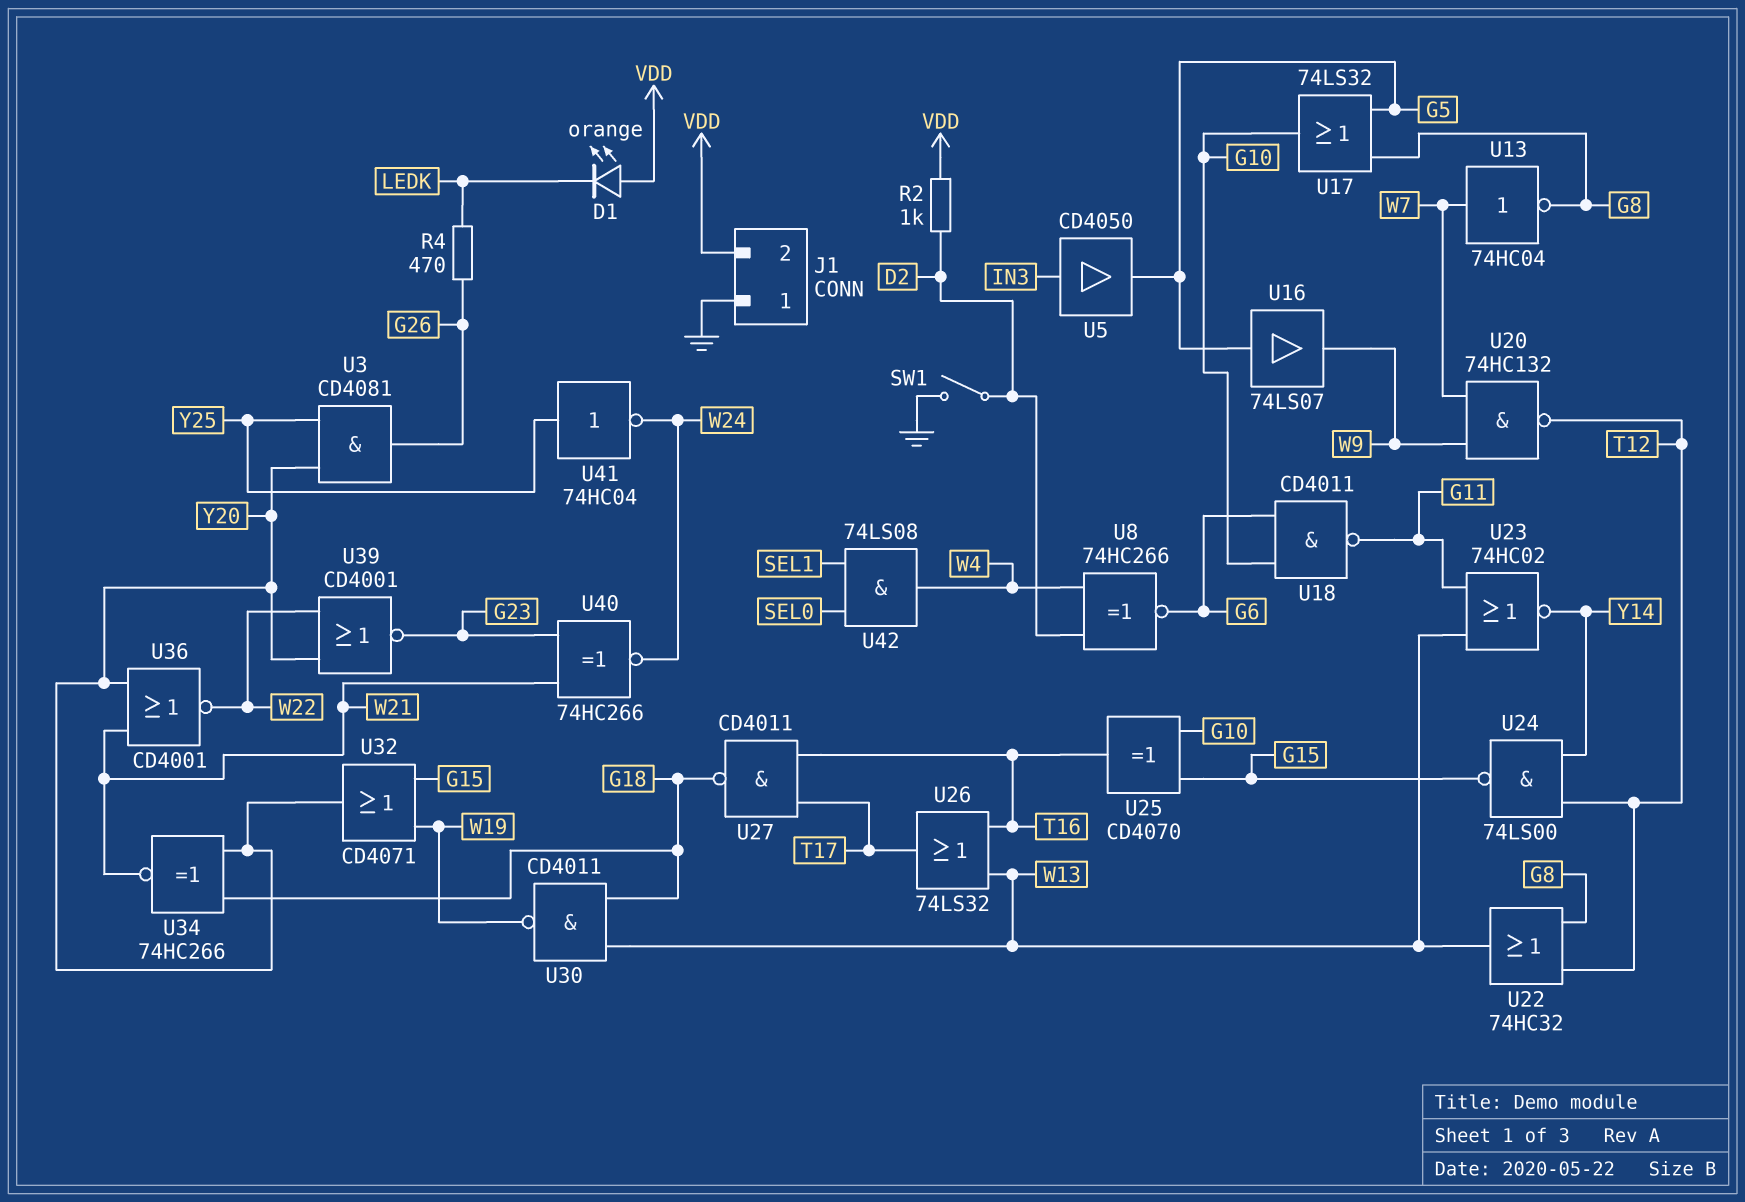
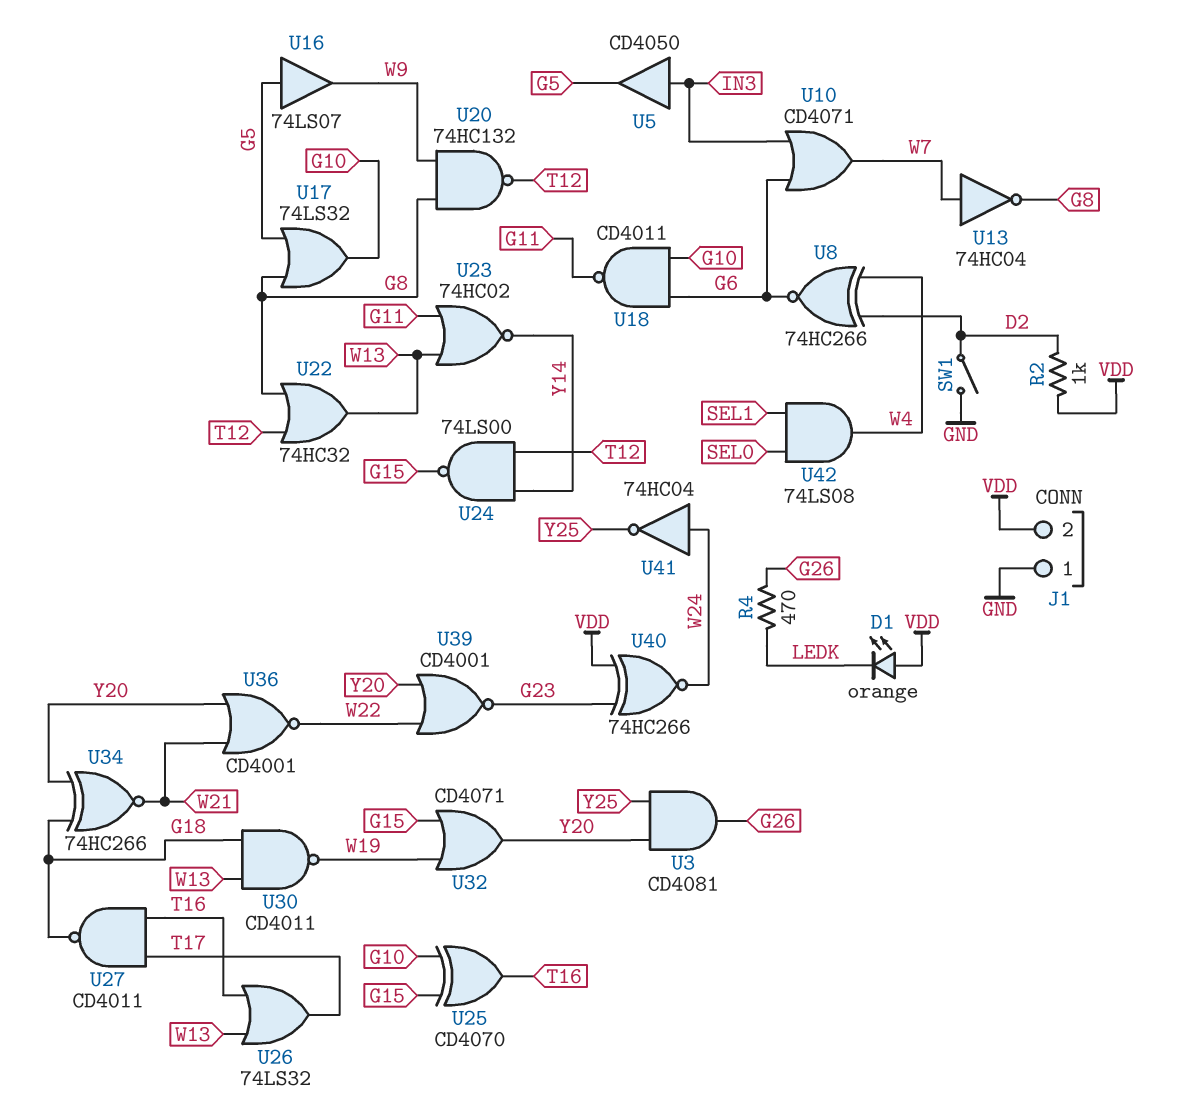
U10: none -> OR CD4071 (in G6, in IN3, out W7)
U20: NAND 74HC132 (in W7, in W9, out T12) -> NAND 74HC132 (in G8, in W9, out T12)
U40: XNOR 74HC266 (in G23, in W21, out W24) -> XNOR 74HC266 (in G23, in VDD, out W24)
U41: NOT 74HC04 (in Y25, out W24) -> NOT 74HC04 (in W24, out Y25)

